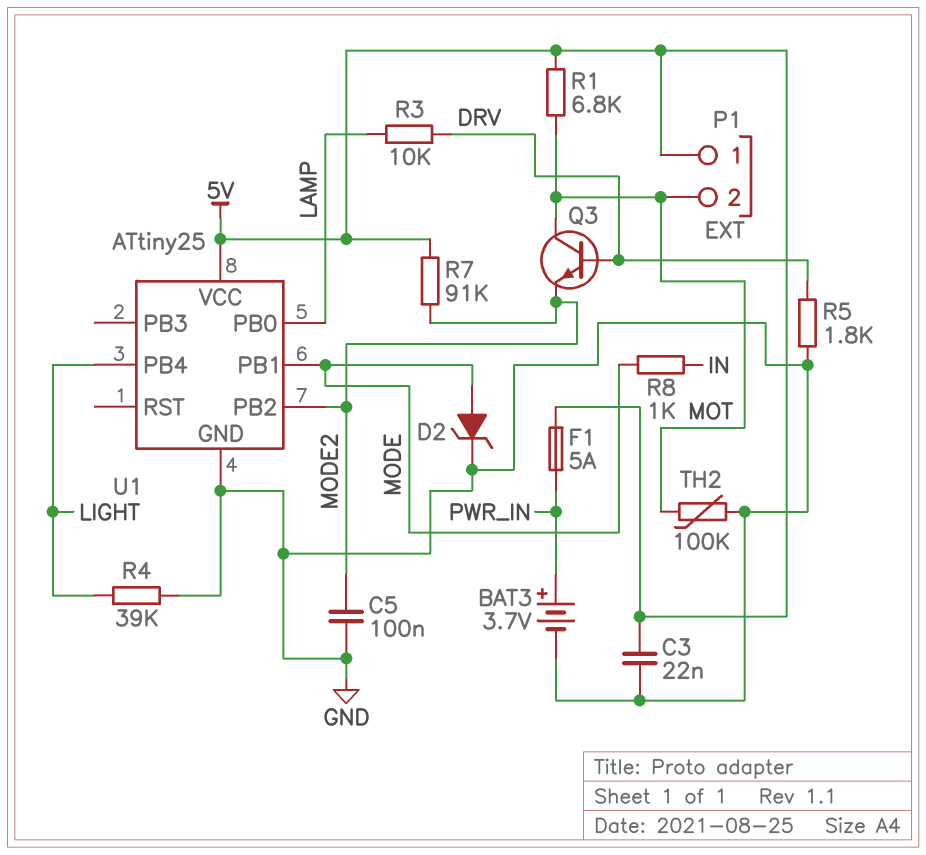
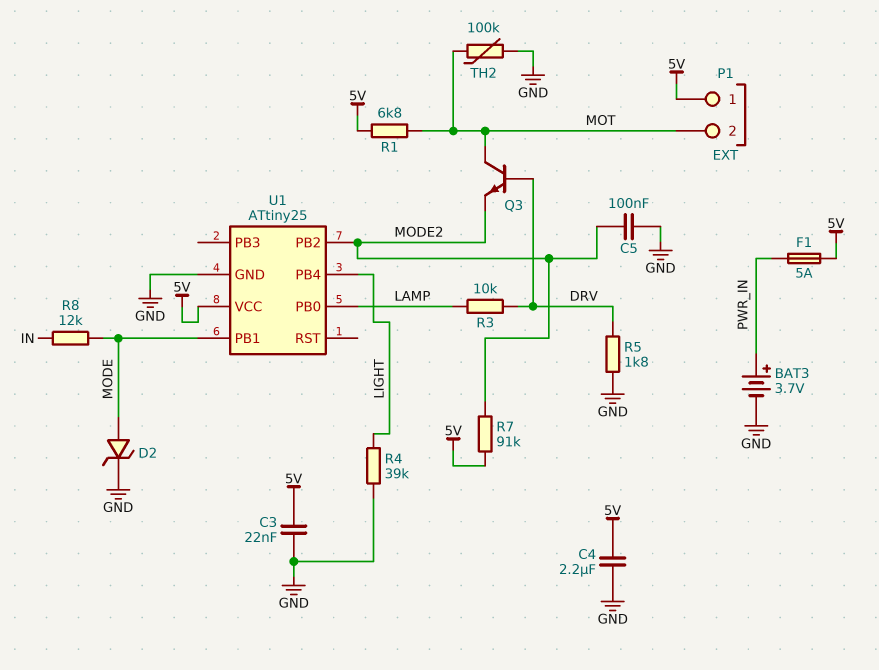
C4: none -> 2.2uF (5V, GND)
R8: 1k (IN, MODE) -> 12k (IN, MODE)

